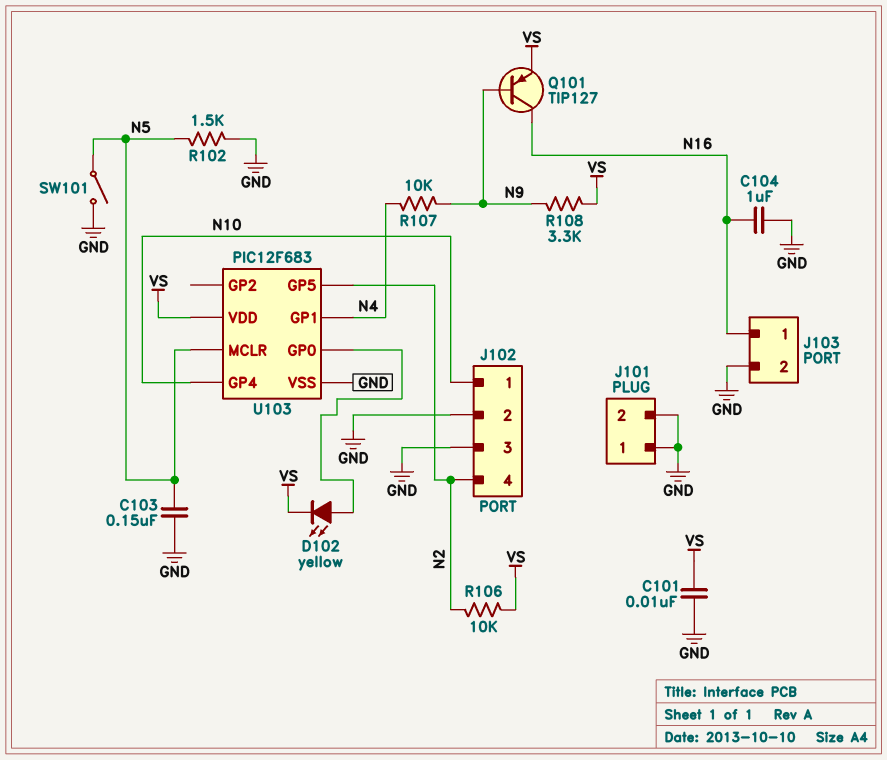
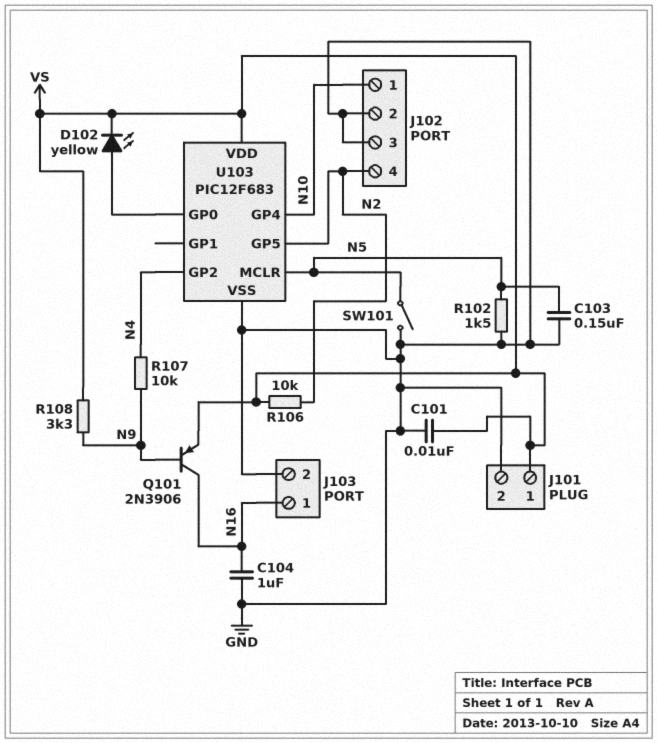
J101 pin 1: GND -> VS
Q101: PNP TIP127 (B N9, C N16, E VS) -> PNP 2N3906 (B N9, C N16, E VS)
U103 pin GP1: N4 -> none
U103 pin GP2: none -> N4

